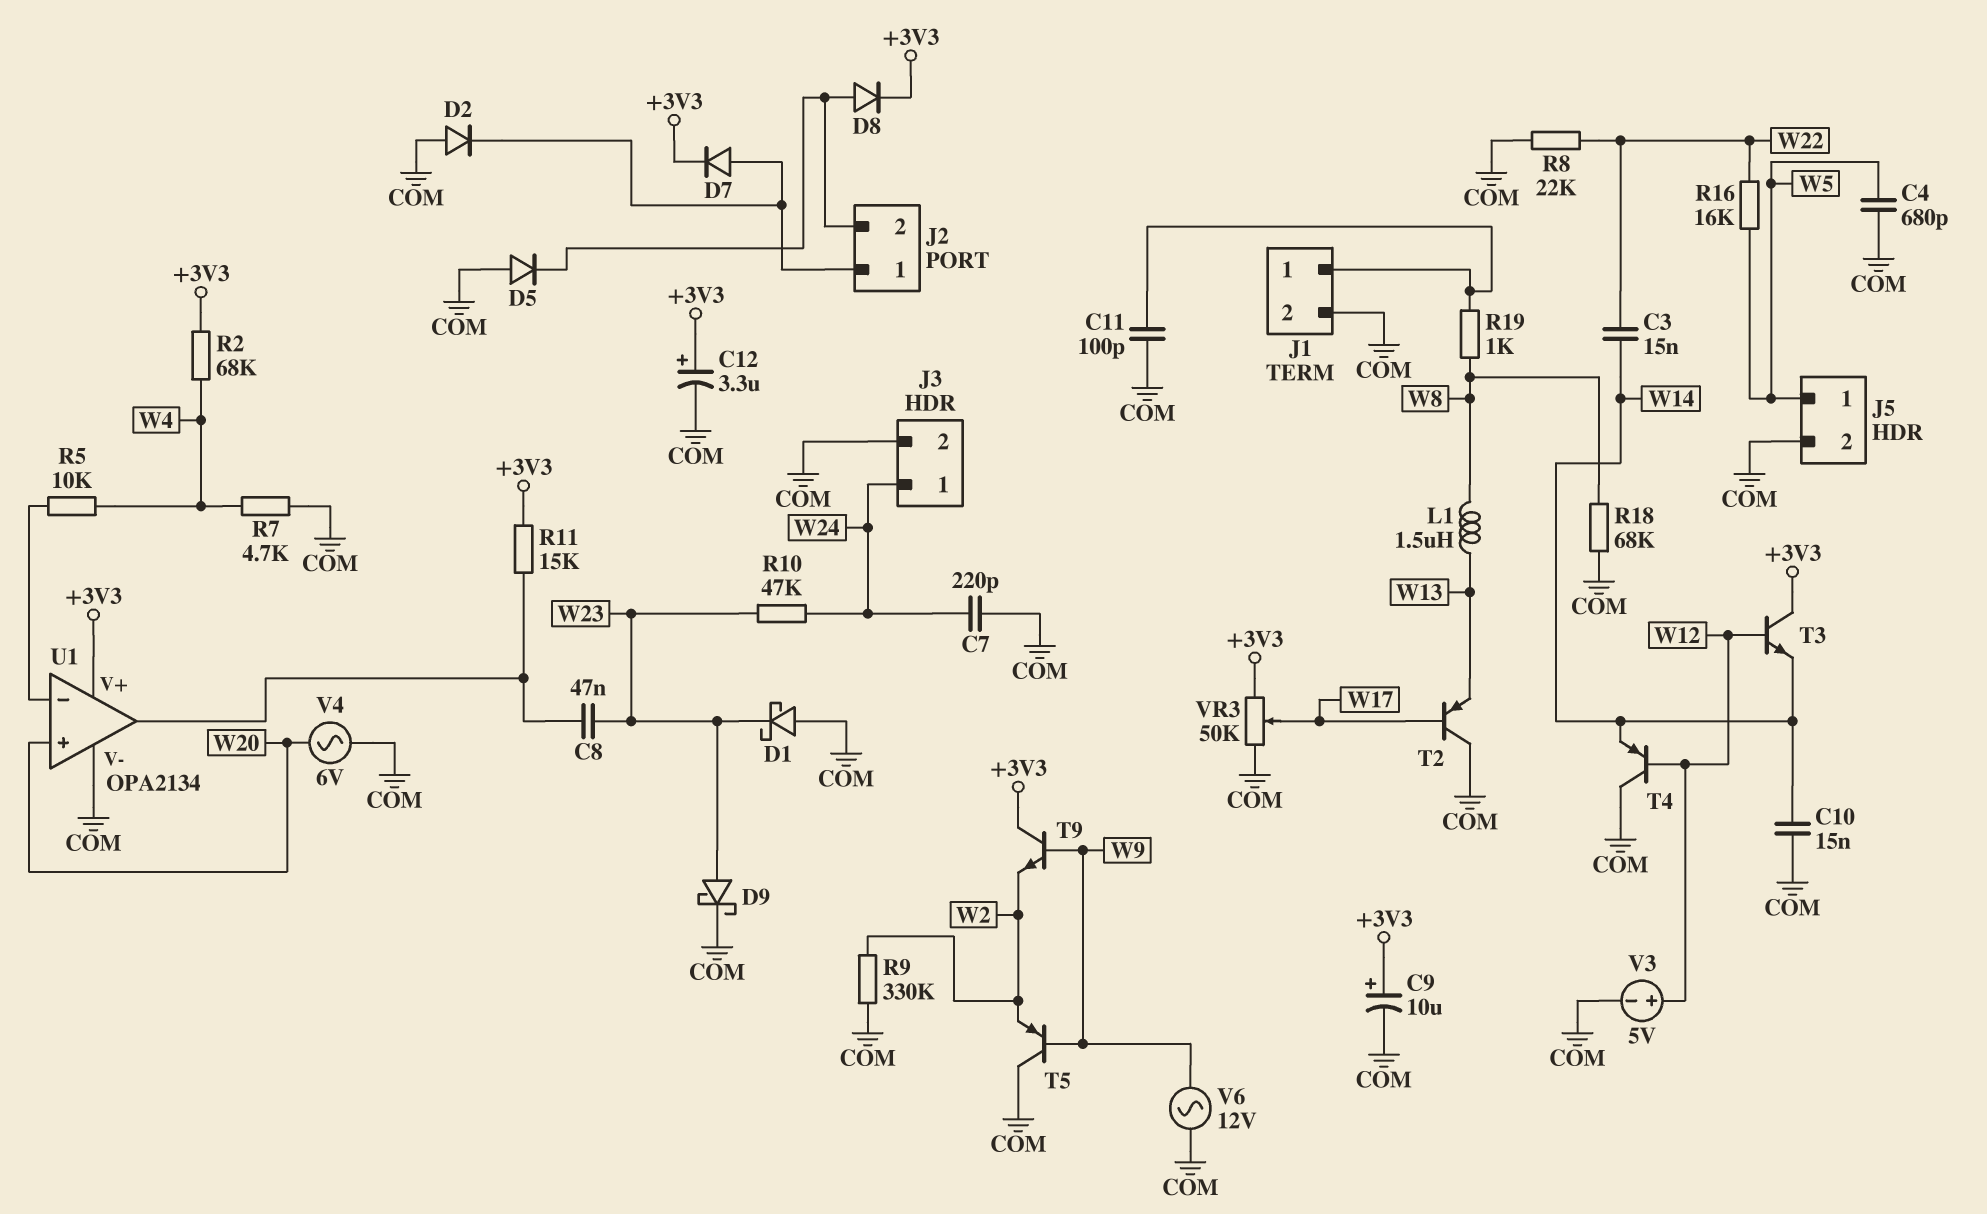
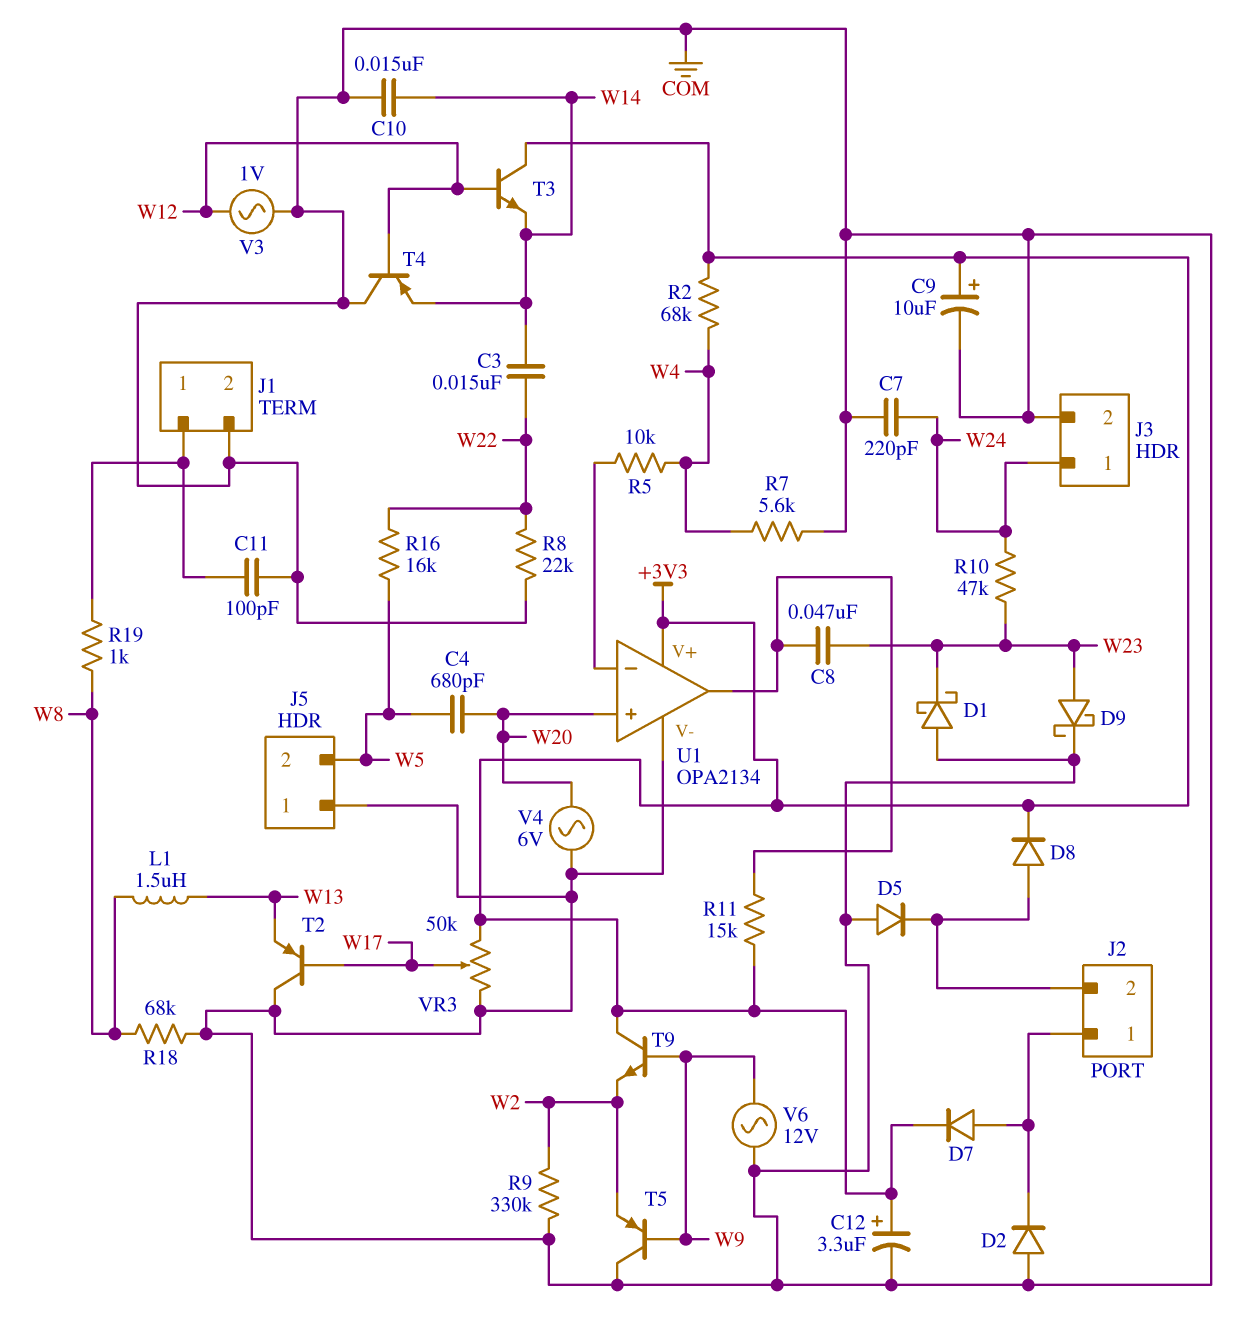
C4: 680pF (COM, W5) -> 680pF (W5, W20)
J5 pin 1: W5 -> COM
J5 pin 2: COM -> W5
R7: 4.7k (COM, W4) -> 5.6k (COM, W4)
V3: 5V (plus W12, minus COM) -> AC 1V (COM, W12)

